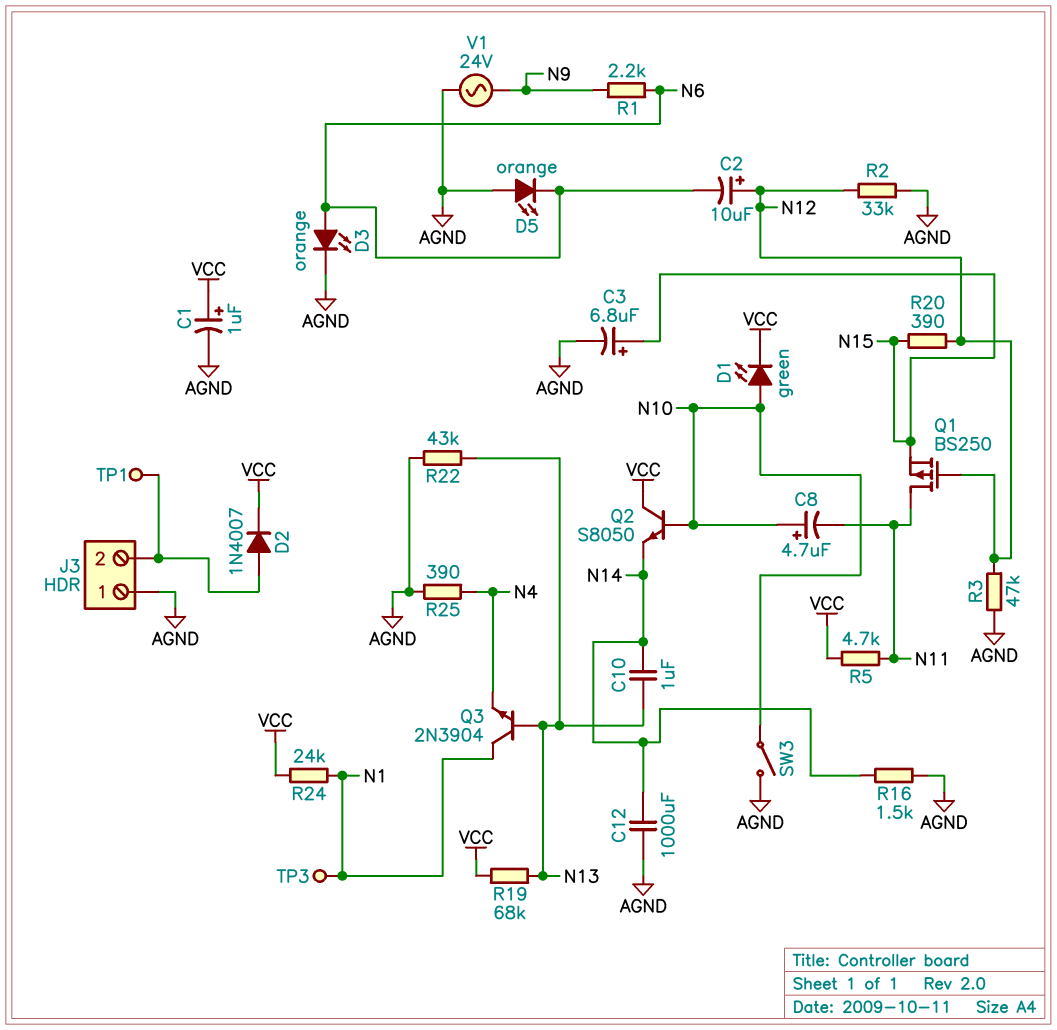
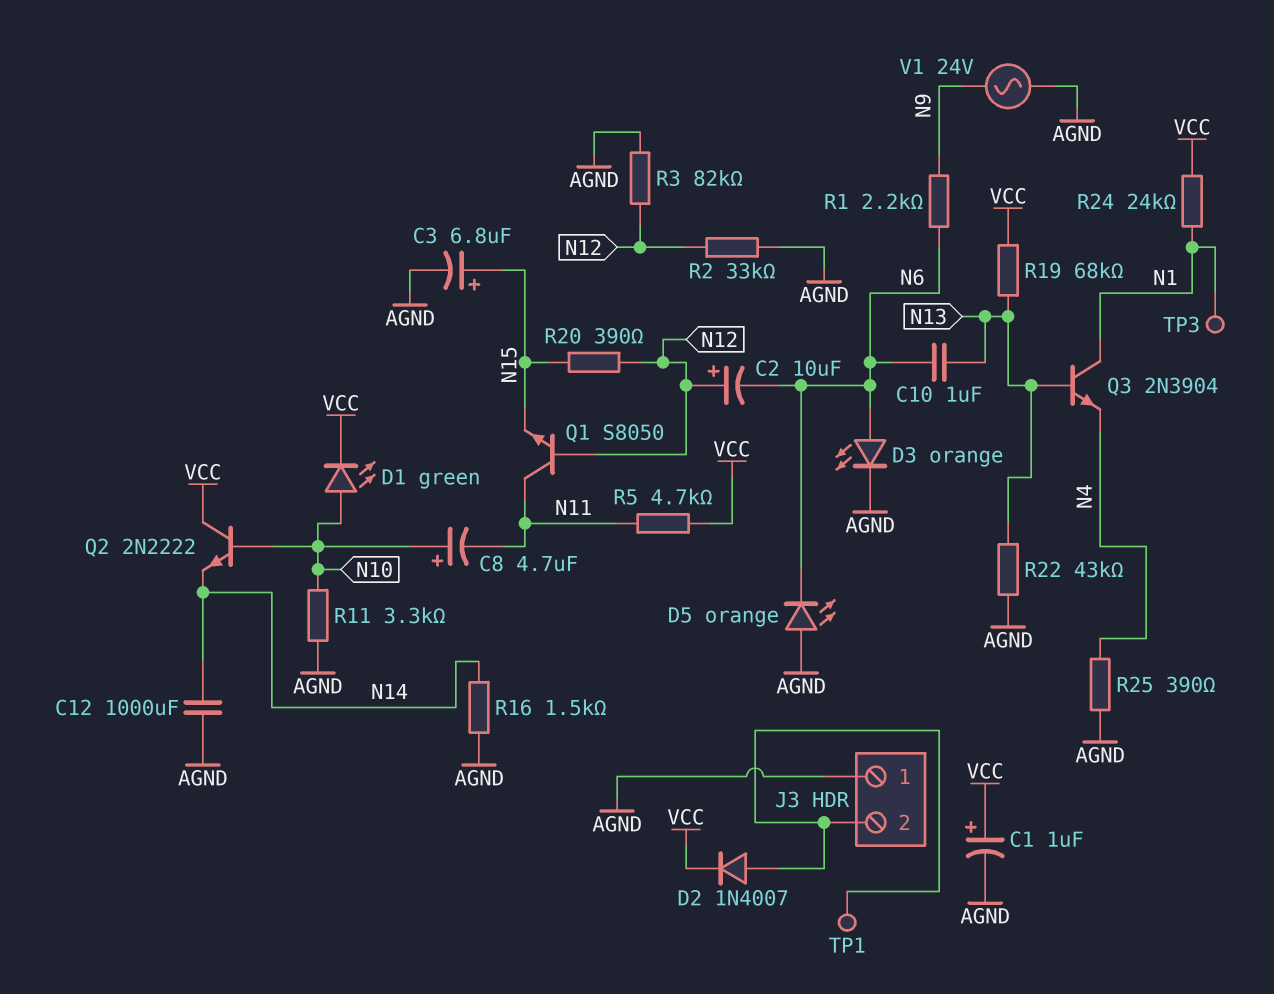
C10: 1uF (N13, N14) -> 1uF (N6, N13)
Q1: PMOS BS250 (G N12, D N11, S N15) -> NPN S8050 (B N12, C N11, E N15)
Q2: NPN S8050 (B N10, C VCC, E N14) -> NPN 2N2222 (B N10, C VCC, E N14)
R3: 47k (AGND, N12) -> 82k (AGND, N12)
R11: none -> 3.3k (AGND, N10)
SW3: switch (AGND, N10) -> none

